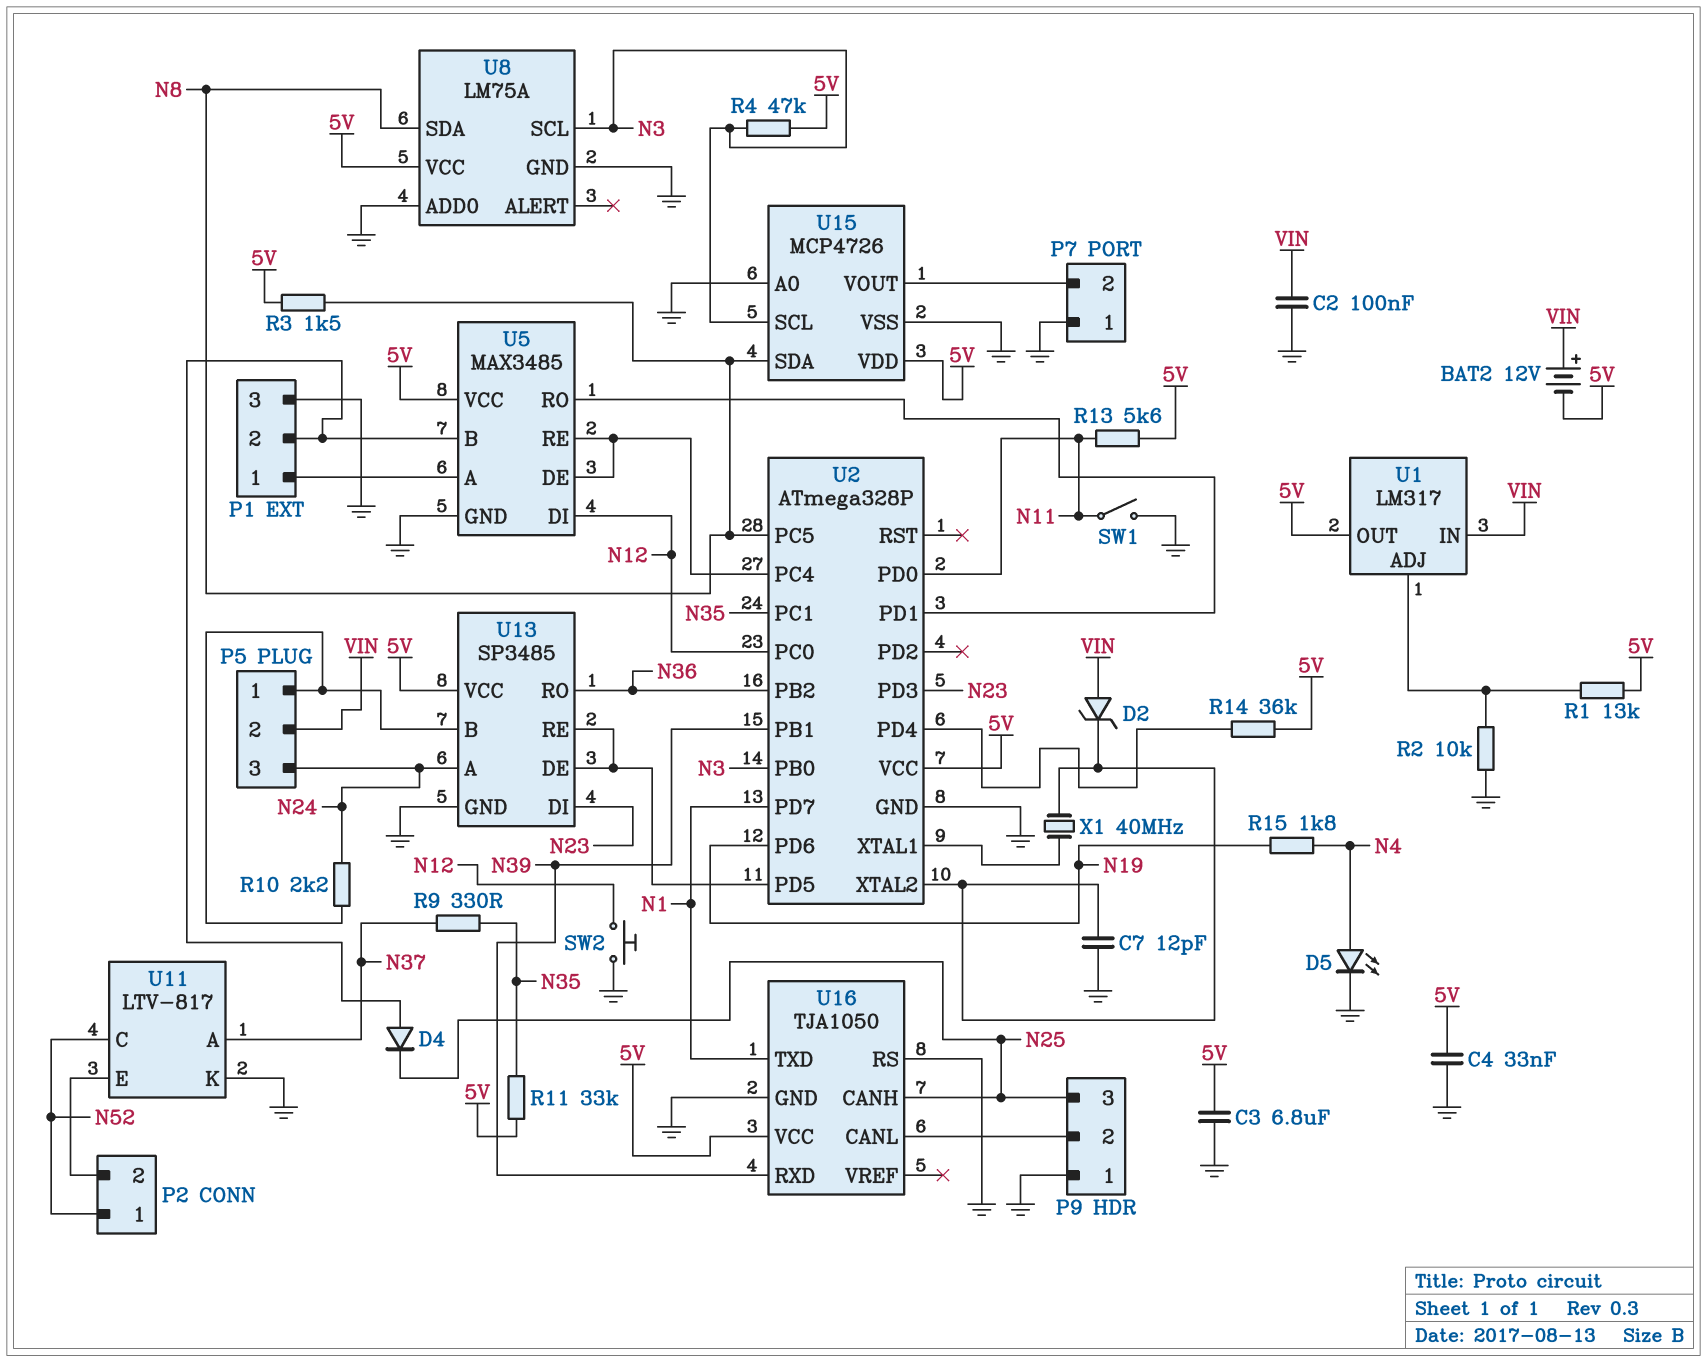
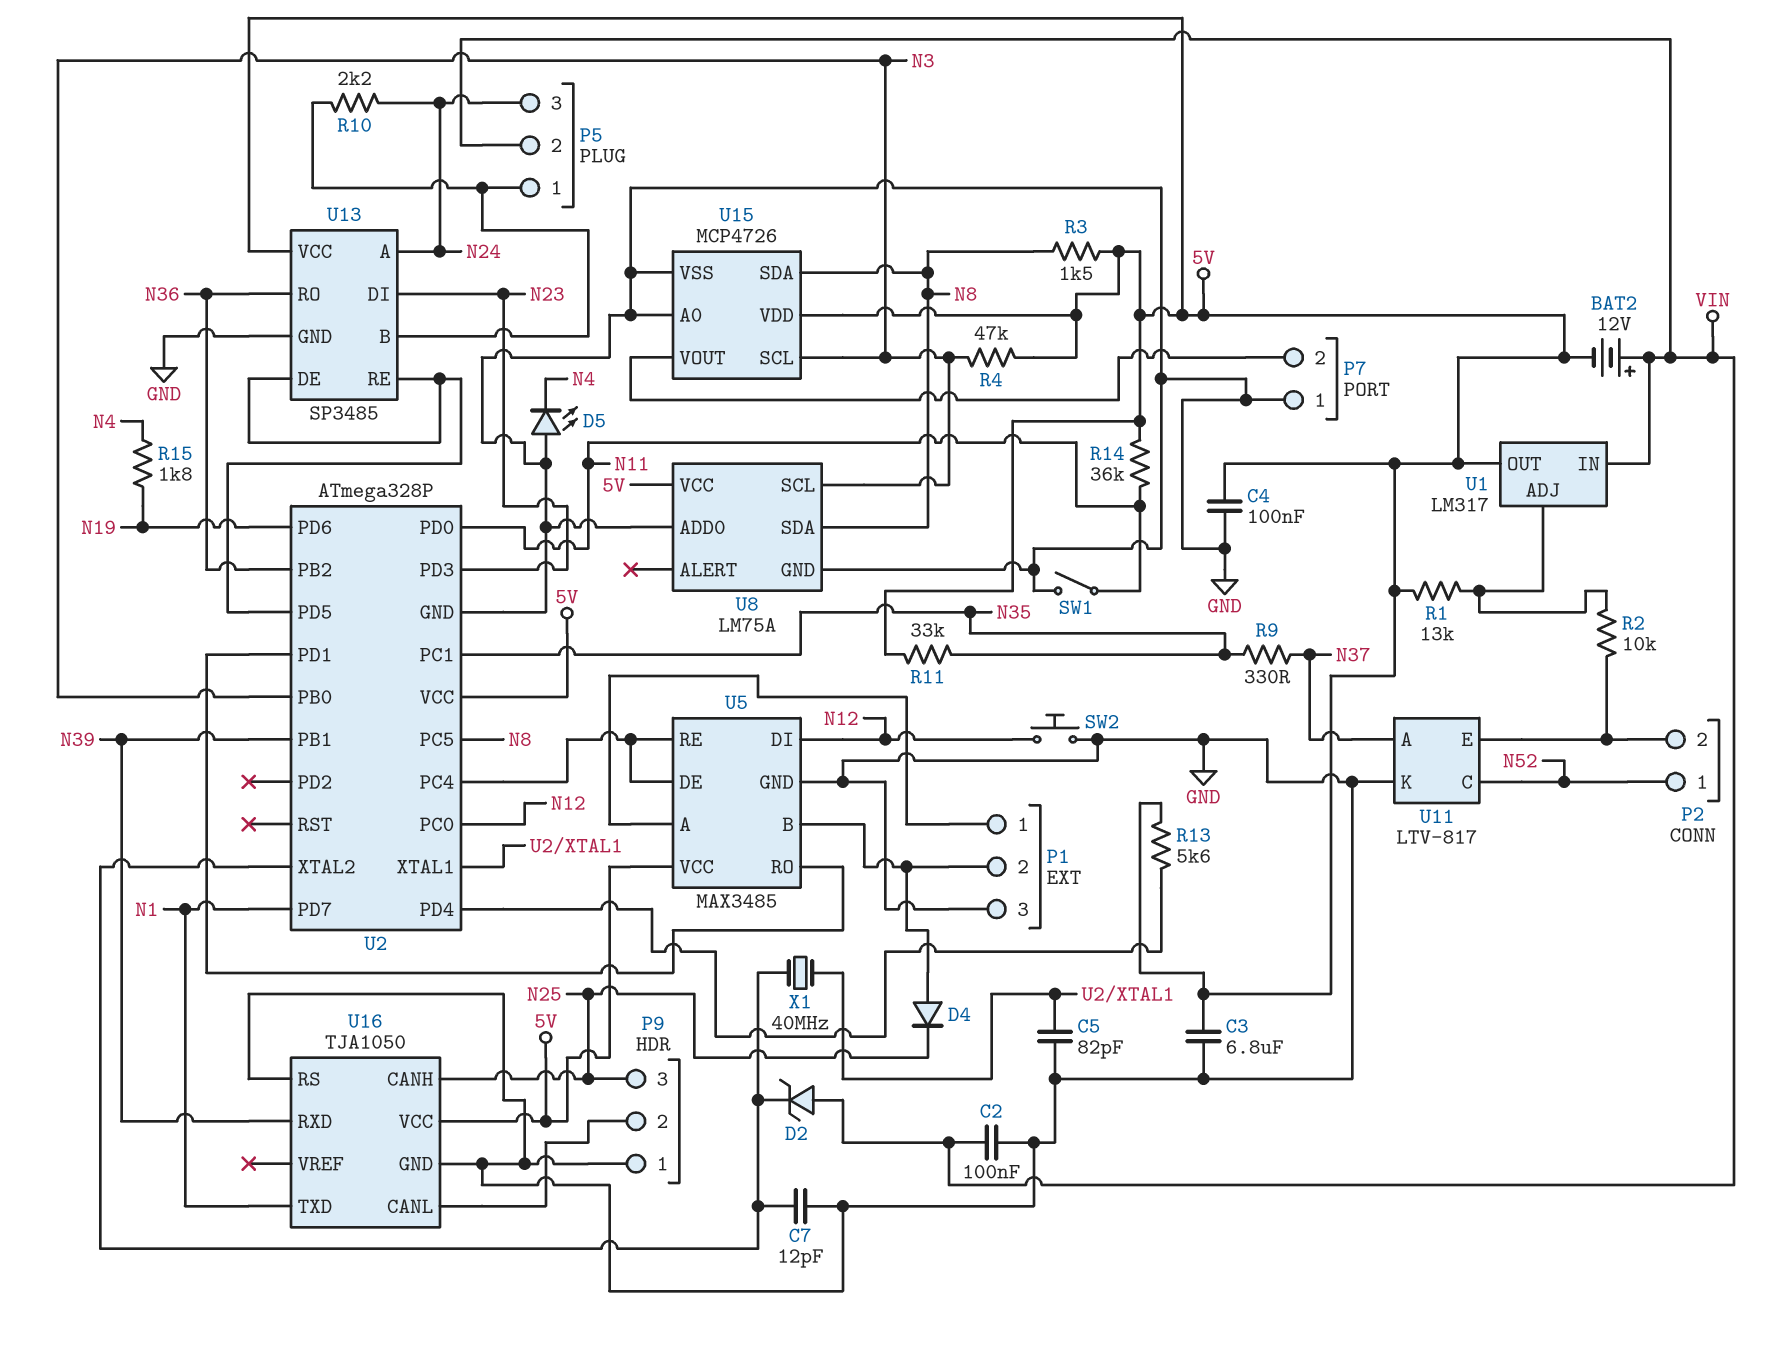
C4: 33nF (5V, GND) -> 100nF (5V, GND)
C5: none -> 82pF (GND, U2/XTAL1)
D5: LED (A N4, K GND) -> LED (A GND, K N4)
R2: 10k (GND, U1/ADJ) -> 10k (P2/2, U1/ADJ)
R13: 5.6k (5V, N11) -> 5.6k (5V, U2/PD4)
R14: 36k (5V, U2/PD4) -> 36k (5V, N11)

